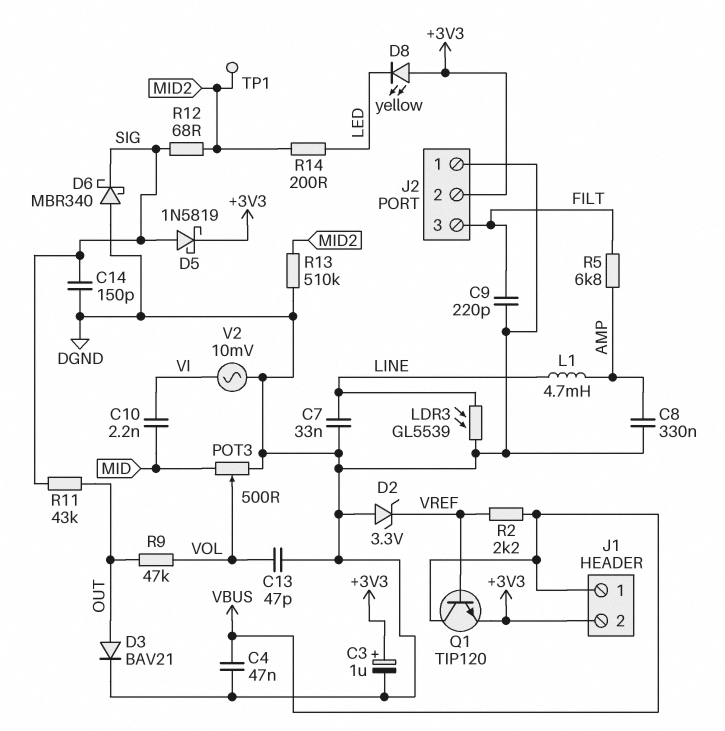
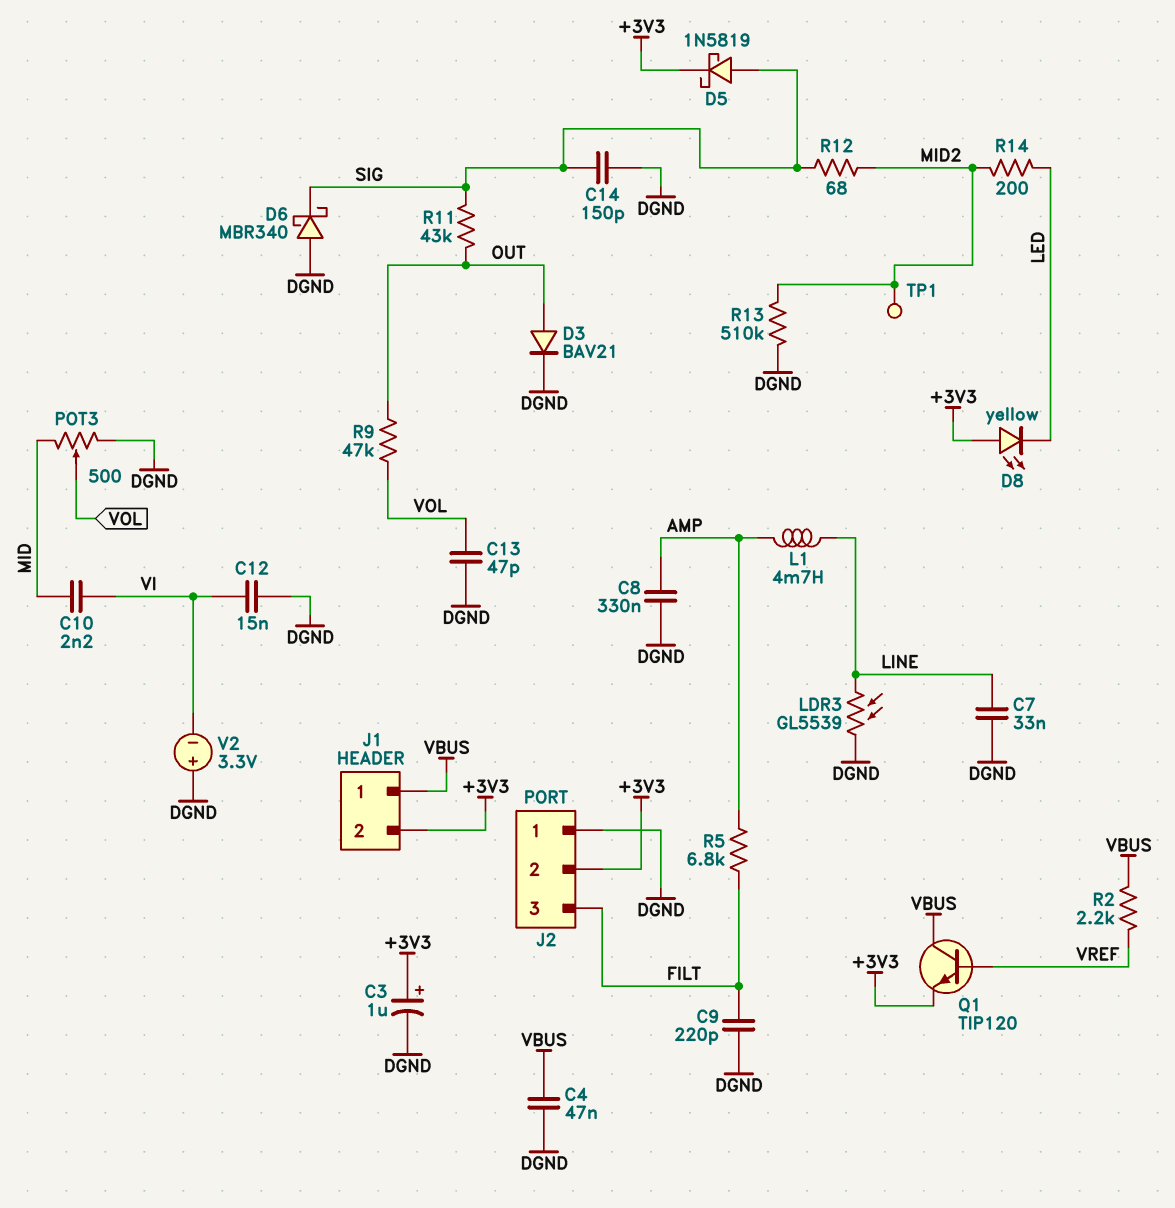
C12: none -> 15nF (DGND, VI)
D2: zener 3.3V (A DGND, K VREF) -> none
V2: AC 10mV (DGND, VI) -> 3.3V (plus DGND, minus VI)

